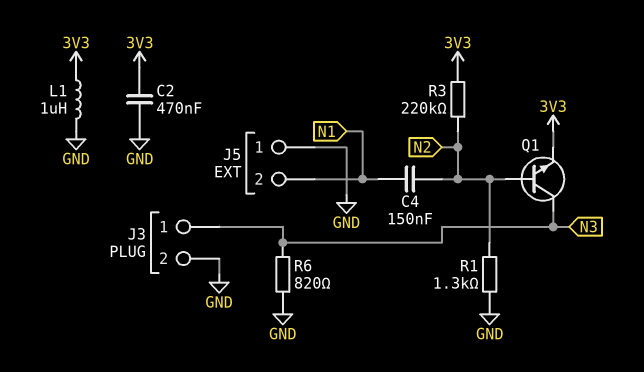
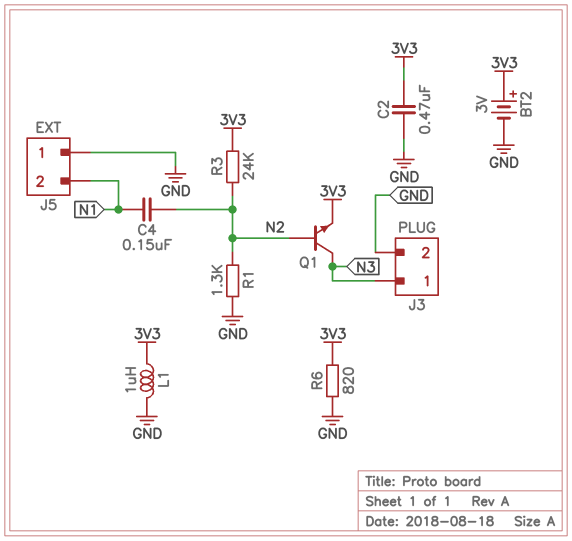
BT2: none -> 3V (plus 3V3, minus GND)
R3: 220k (3V3, N2) -> 24k (3V3, N2)
R6: 820 (GND, N3) -> 820 (3V3, GND)

